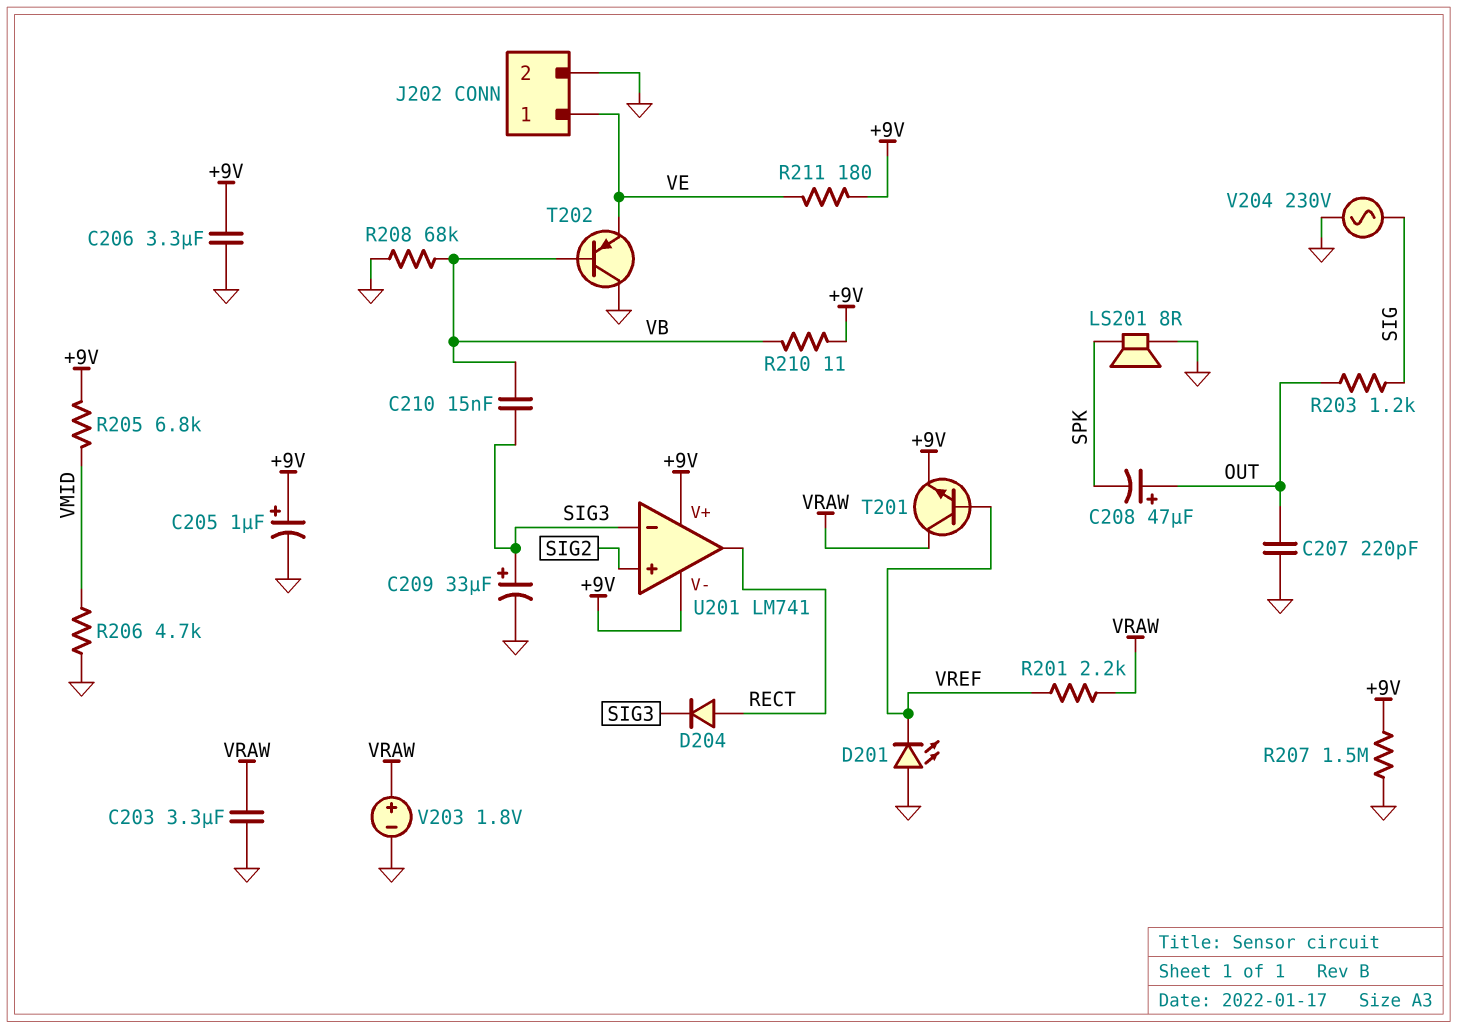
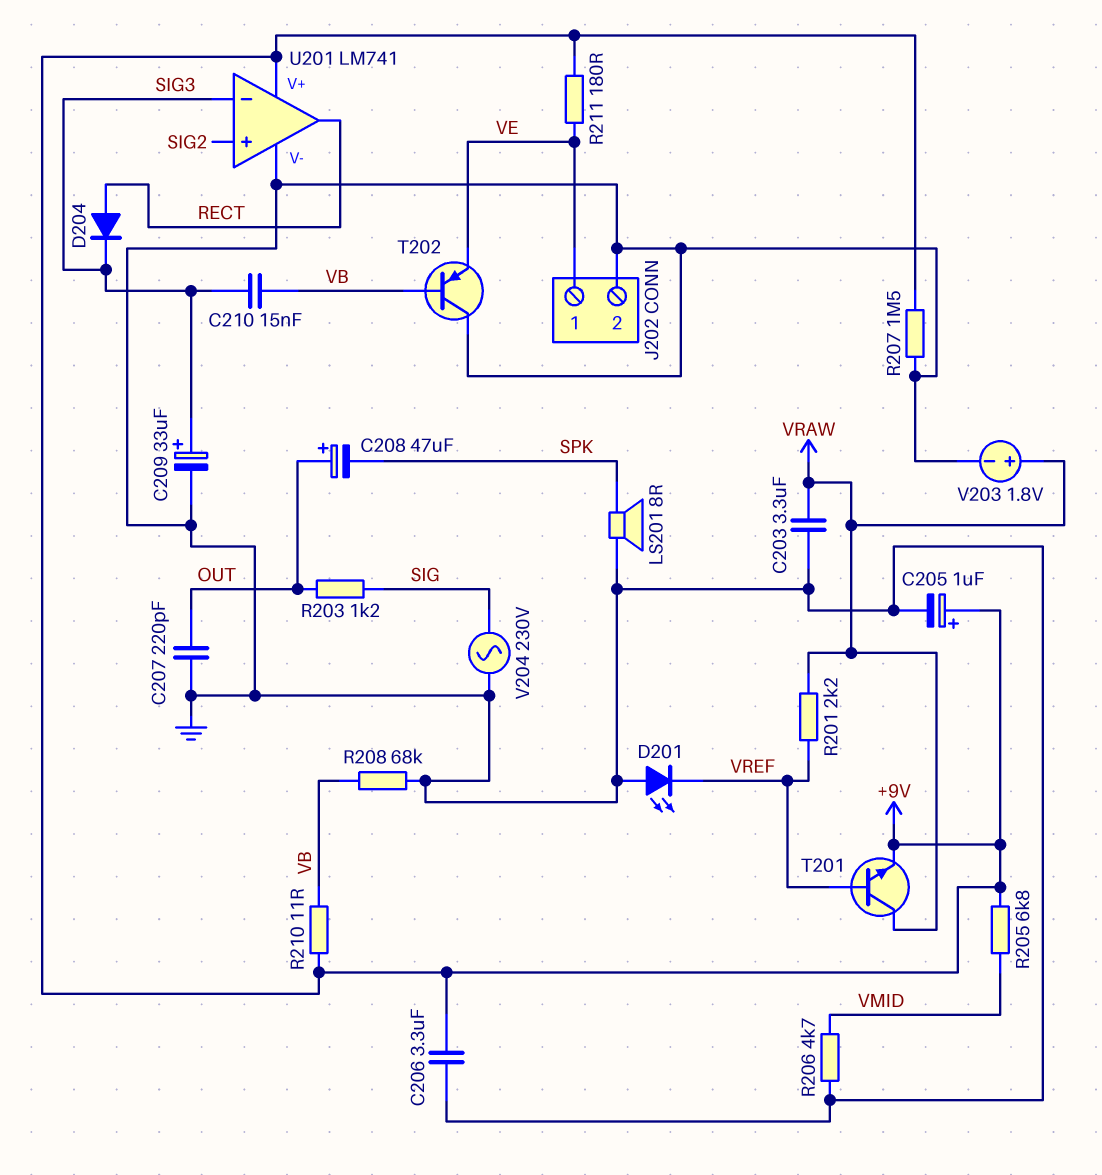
U201 pin V-: +9V -> GND

